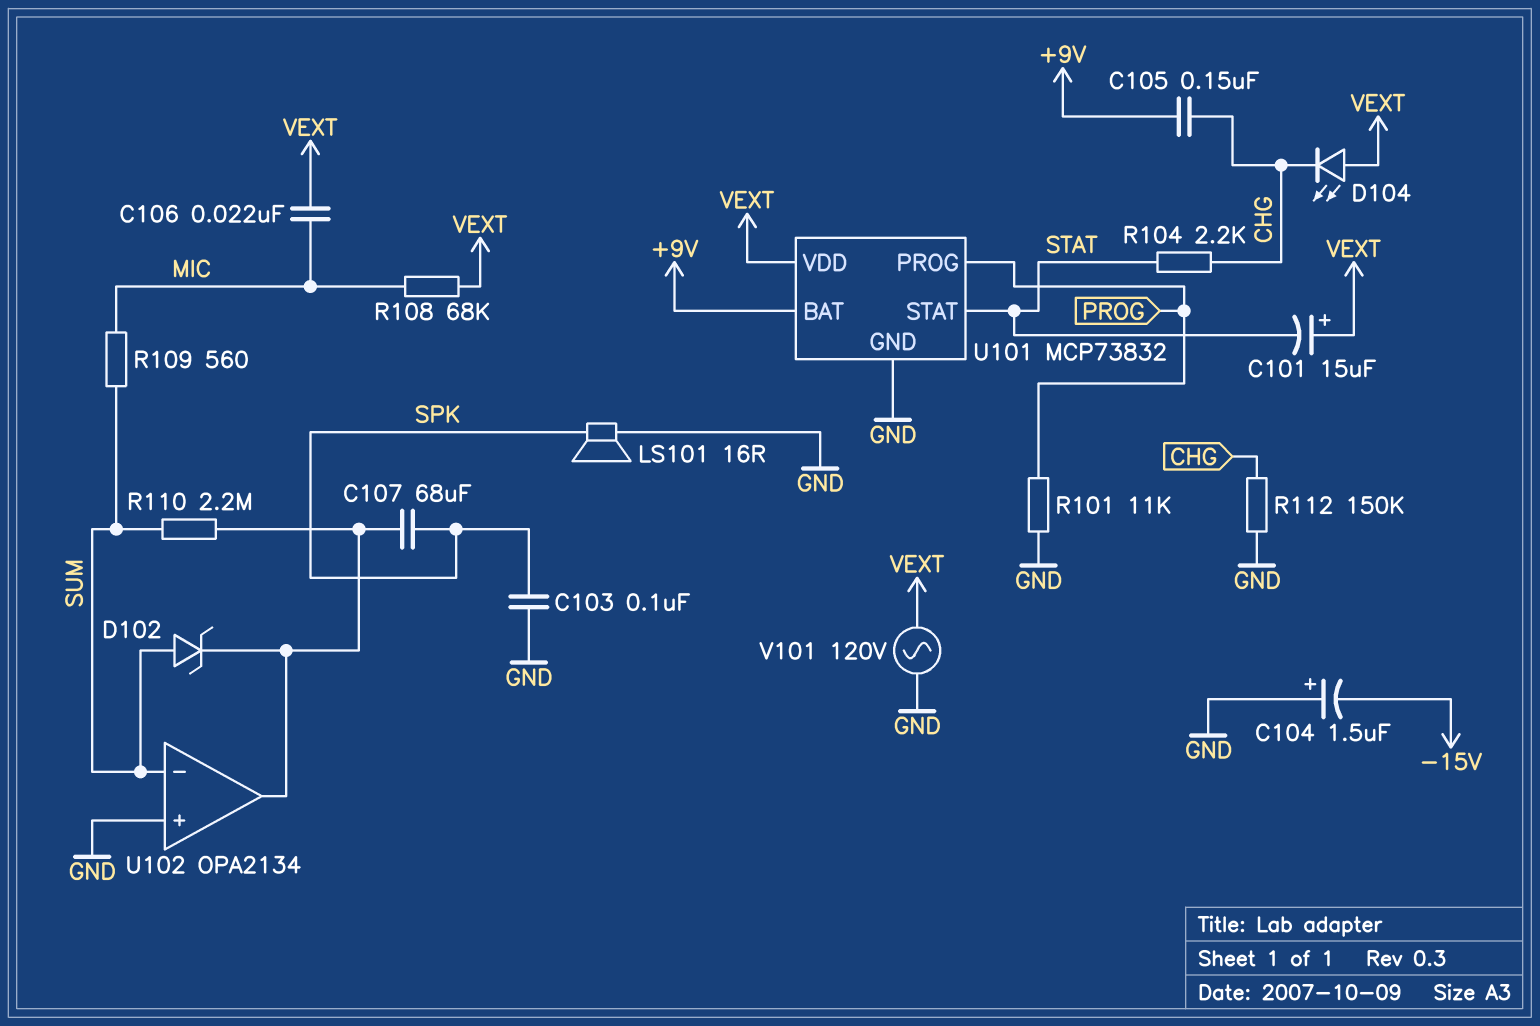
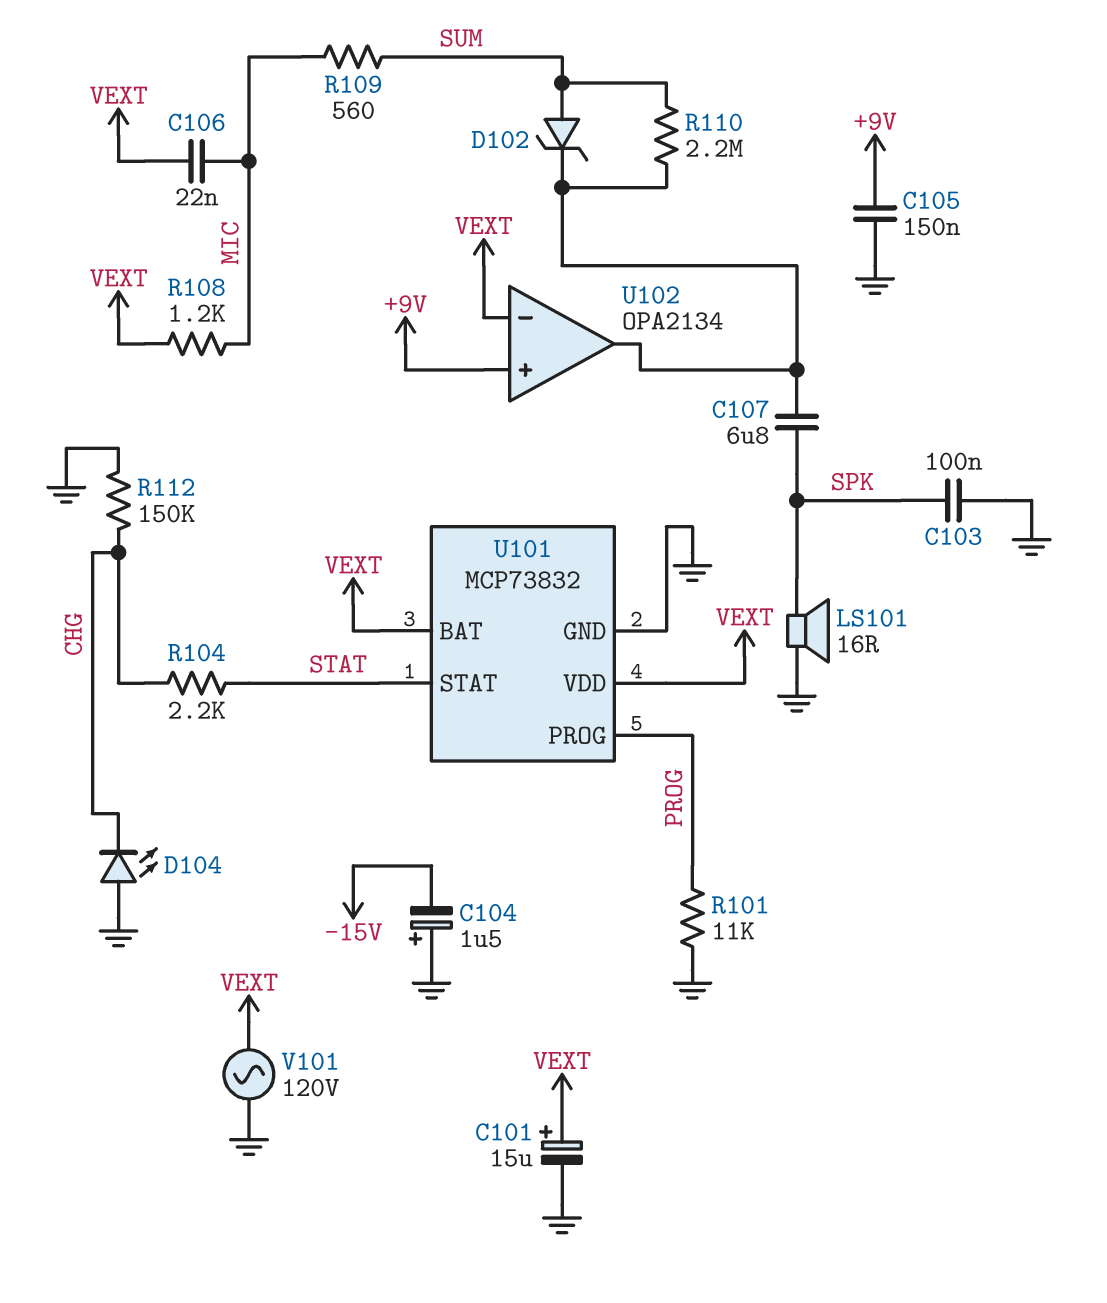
C101: 15uF (plus VEXT, minus STAT) -> 15uF (plus VEXT, minus GND)
C105: 150nF (+9V, CHG) -> 150nF (+9V, GND)
C107: 68uF (SPK, U102/out) -> 6.8uF (SPK, U102/out)
D104: LED (A VEXT, K CHG) -> LED (A GND, K CHG)
R108: 68k (MIC, VEXT) -> 1.2k (MIC, VEXT)
U101 pin BAT: +9V -> VEXT
U102 pin in+: GND -> +9V
U102 pin in-: SUM -> VEXT

